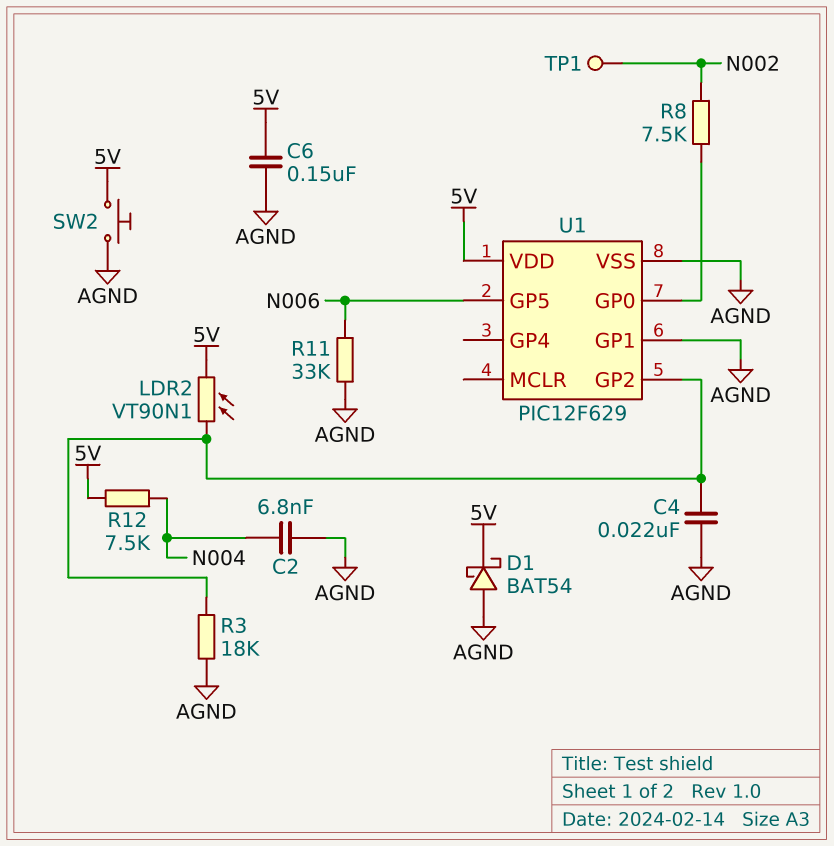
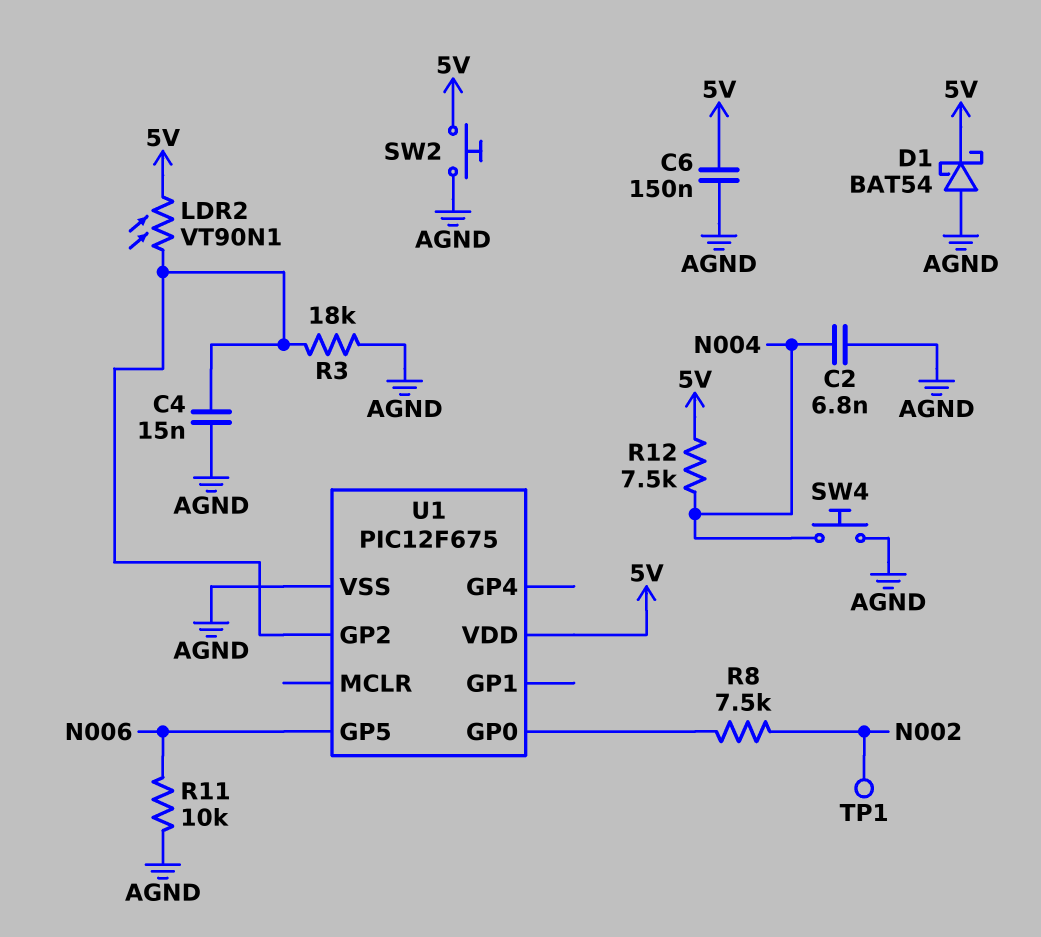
C4: 22nF (AGND, U1/GP2) -> 15nF (AGND, U1/GP2)
R11: 33k (AGND, N006) -> 10k (AGND, N006)
SW4: none -> button (AGND, N004)
U1: PIC12F629 -> PIC12F675
U1 pin GP1: AGND -> none

